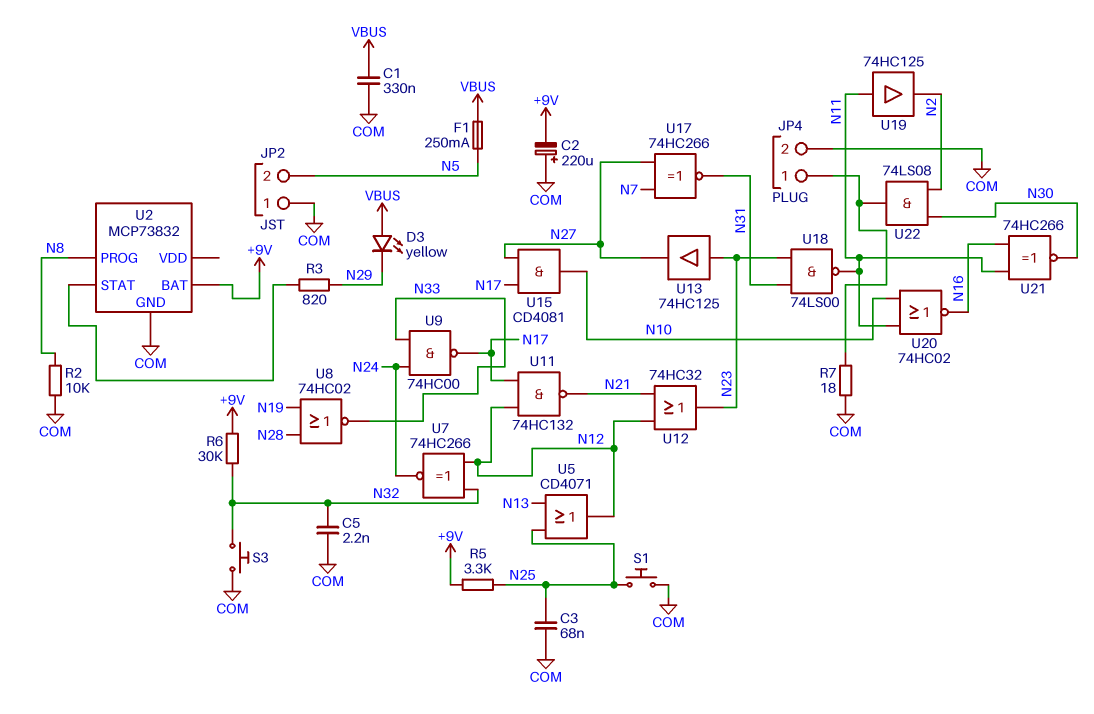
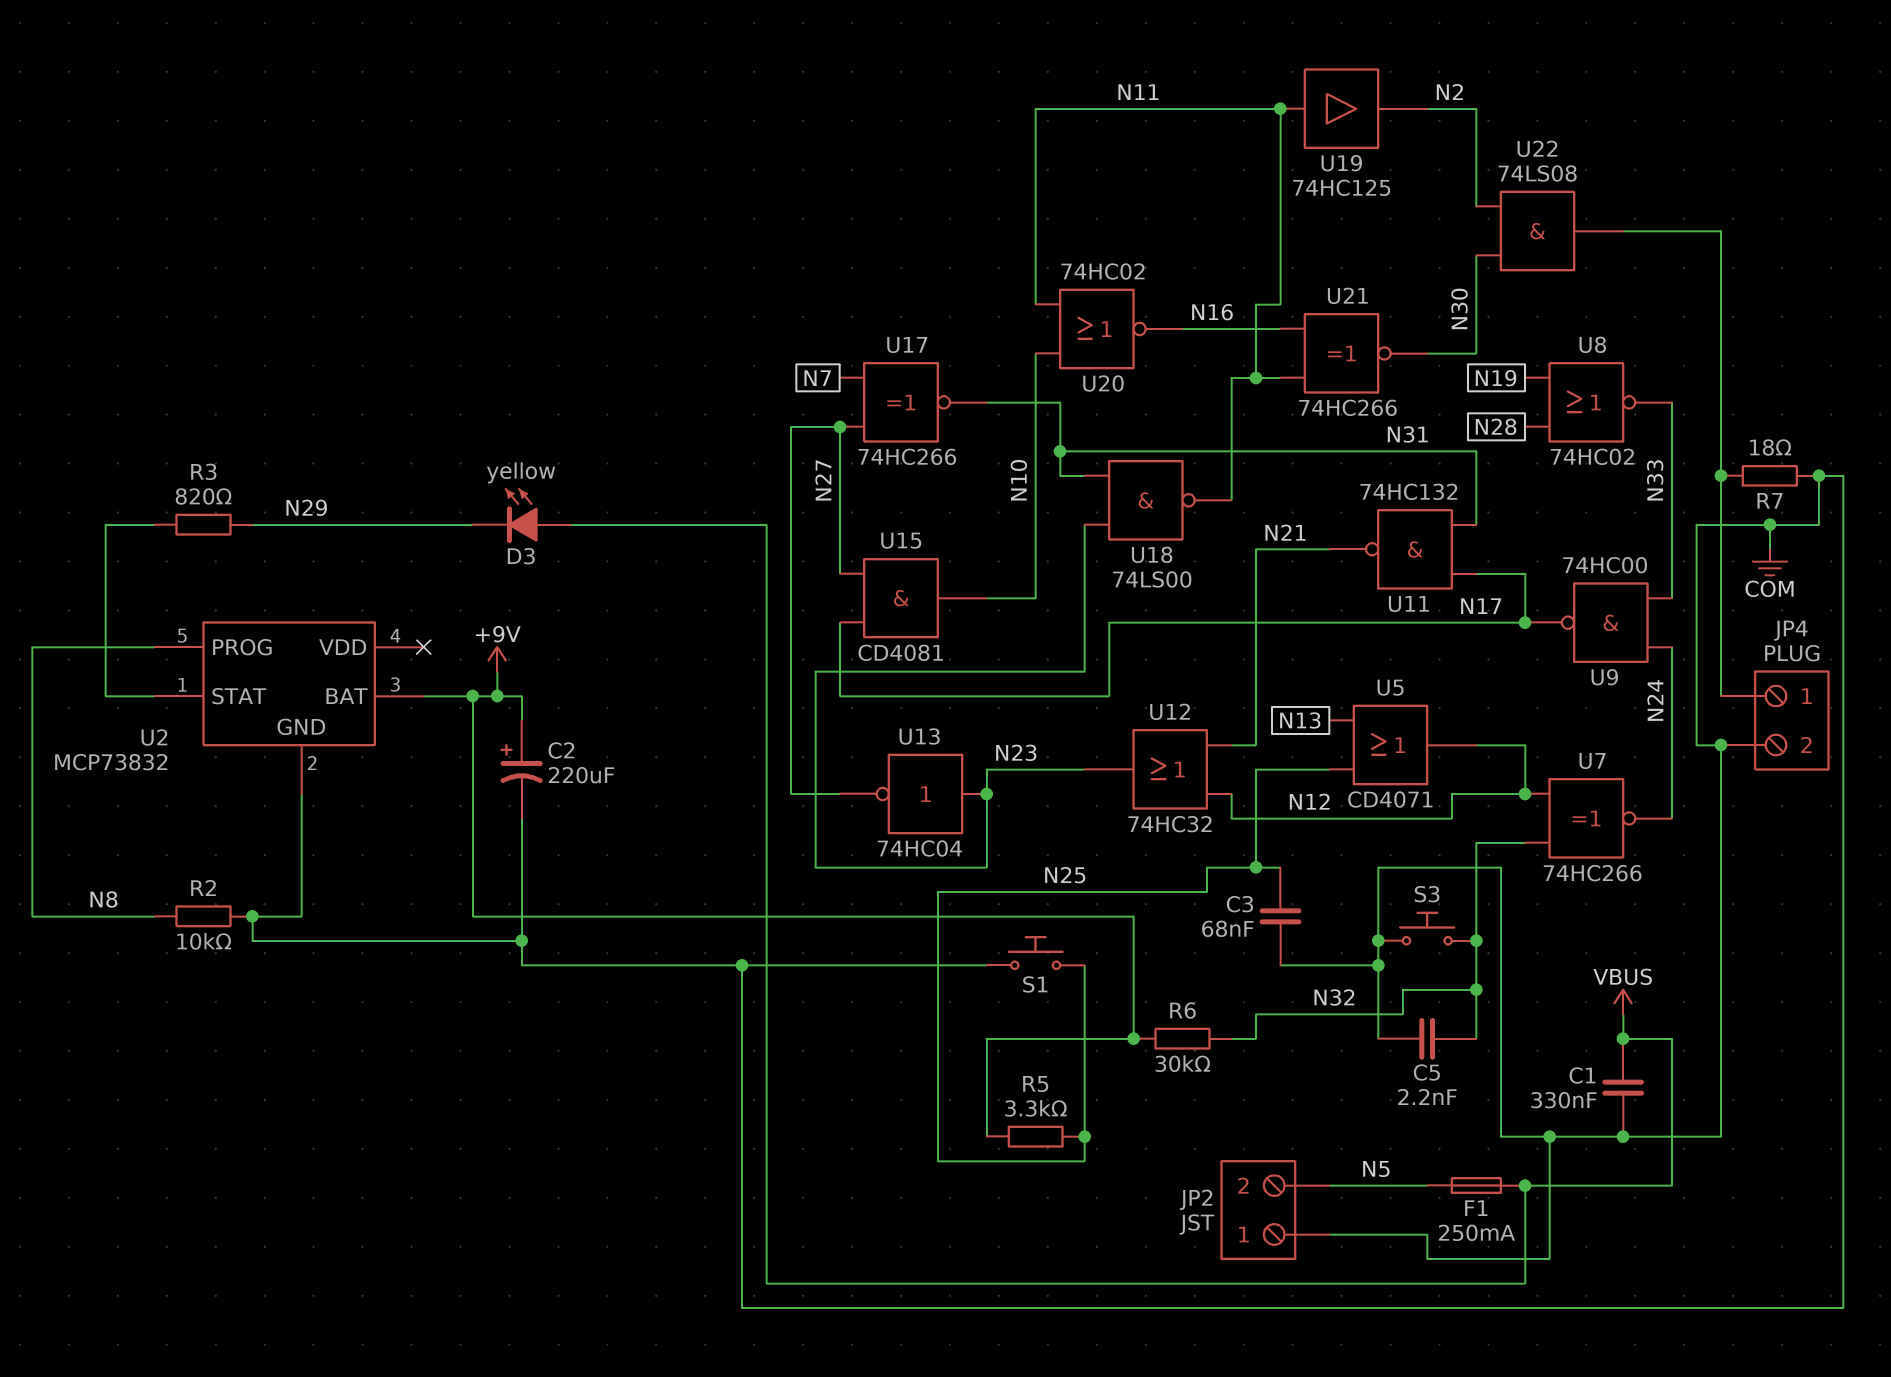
C2: 220uF (plus COM, minus +9V) -> 220uF (plus +9V, minus COM)
U11: NAND 74HC132 (in N12, in N17, out N21) -> NAND 74HC132 (in N17, in N31, out N21)
U13: buffer 74HC125 (in N23, out N27) -> NOT 74HC04 (in N23, out N27)

